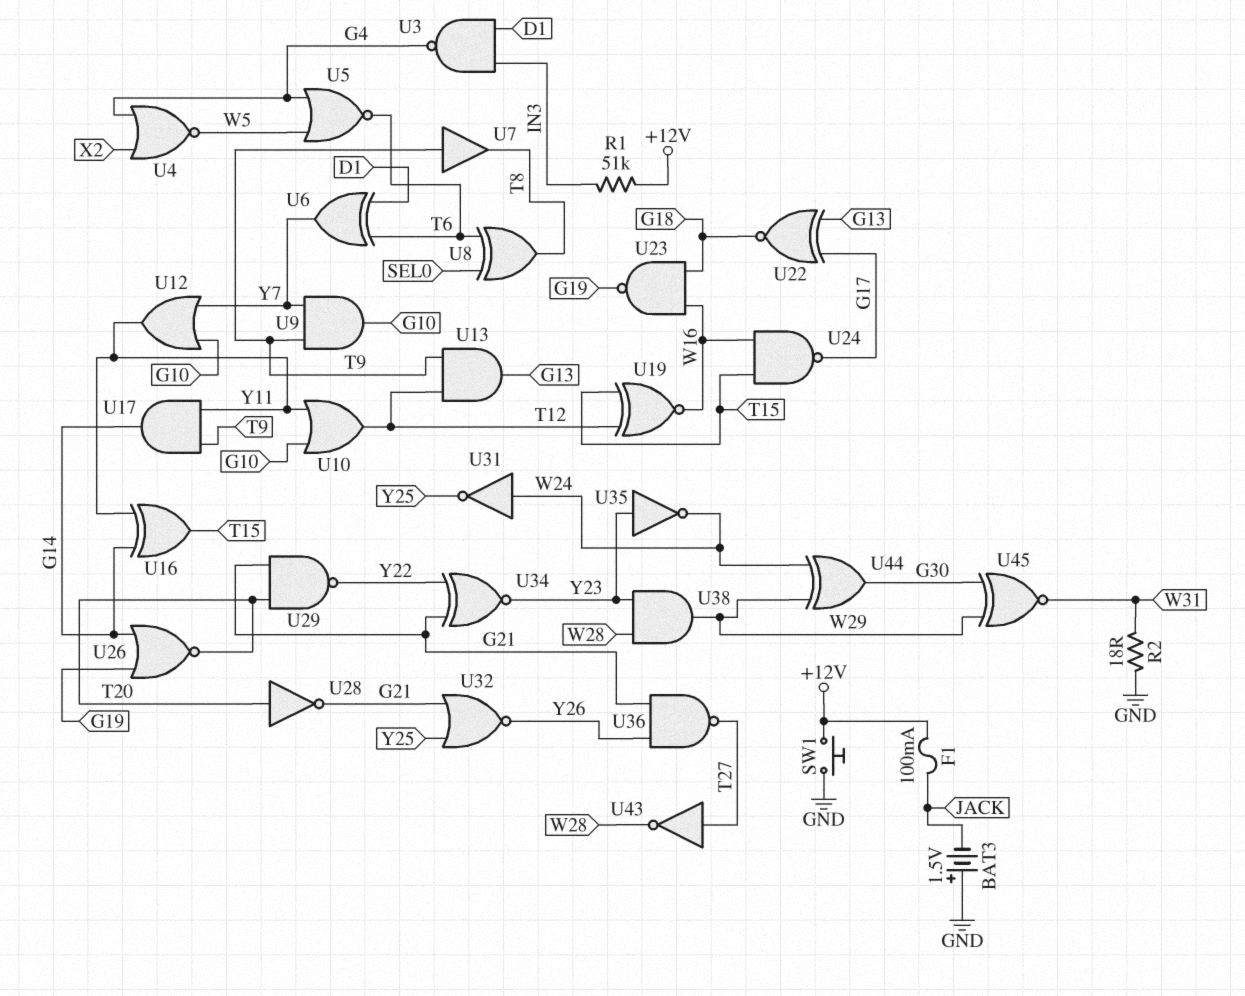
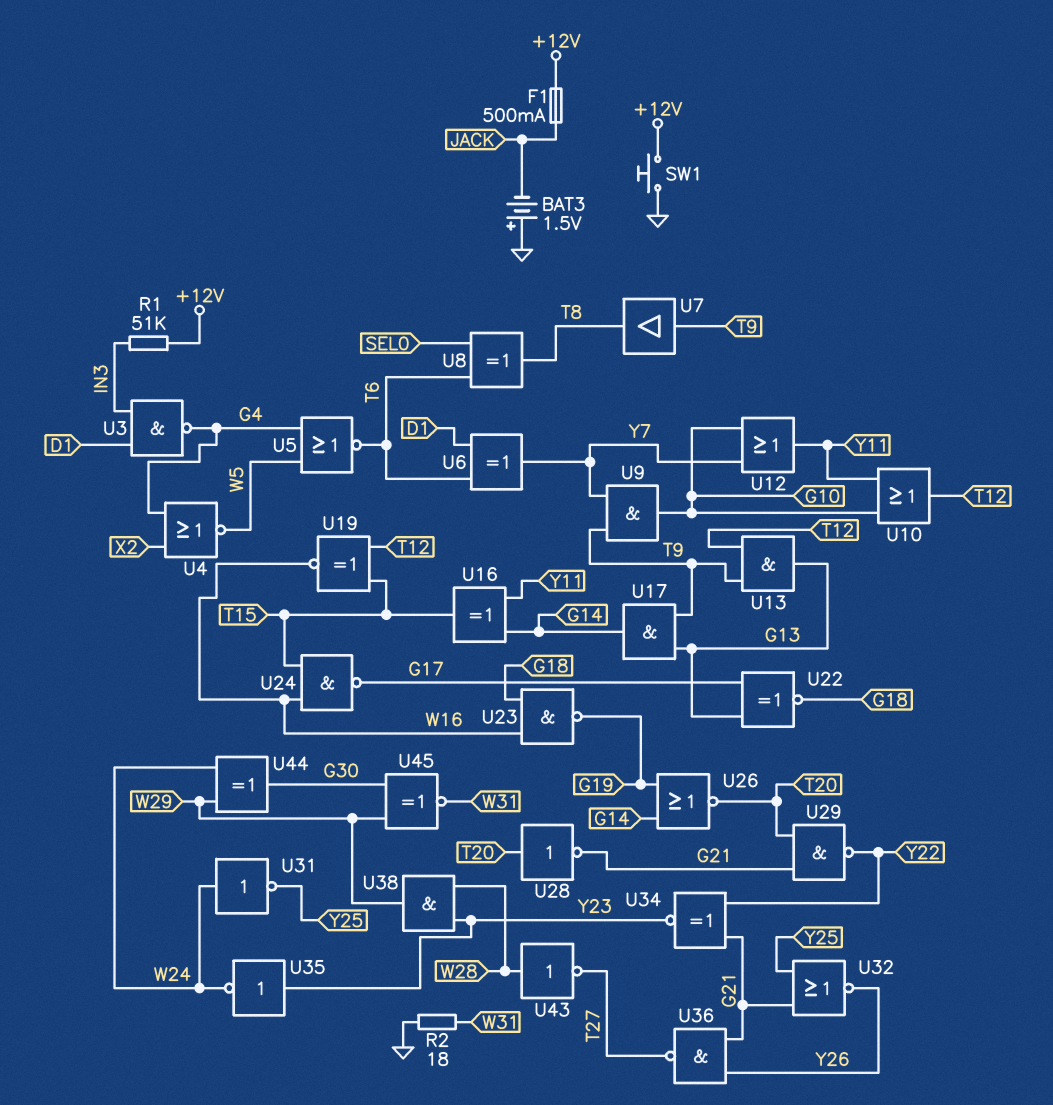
F1: 100mA (+12V, JACK) -> 500mA (+12V, JACK)
U17: AND (in T9, in Y11, out G14) -> AND (in G13, in T9, out G14)
U43: NOT (in T27, out W28) -> NOT (in W28, out T27)

